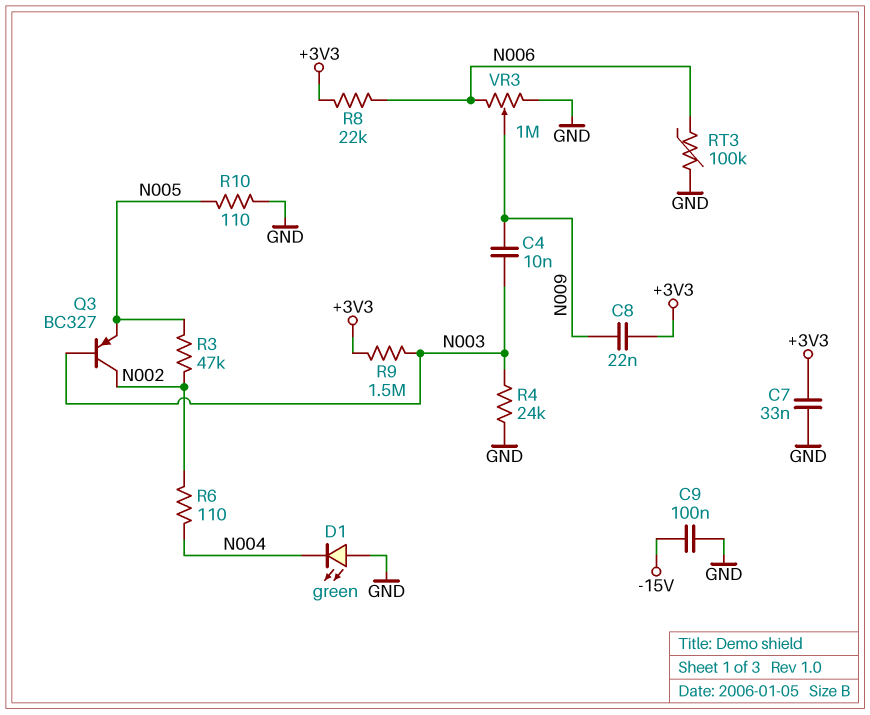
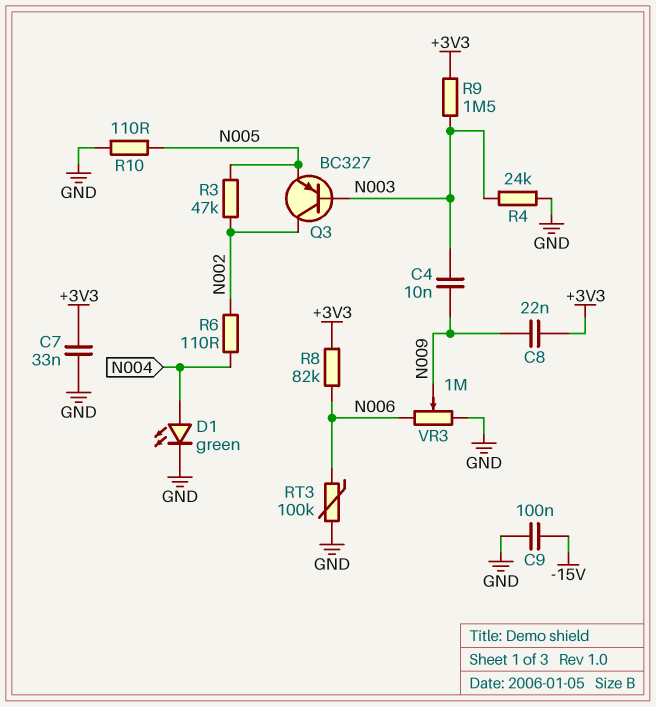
D1: LED green (A GND, K N004) -> LED green (A N004, K GND)
R8: 22k (+3V3, N006) -> 82k (+3V3, N006)

